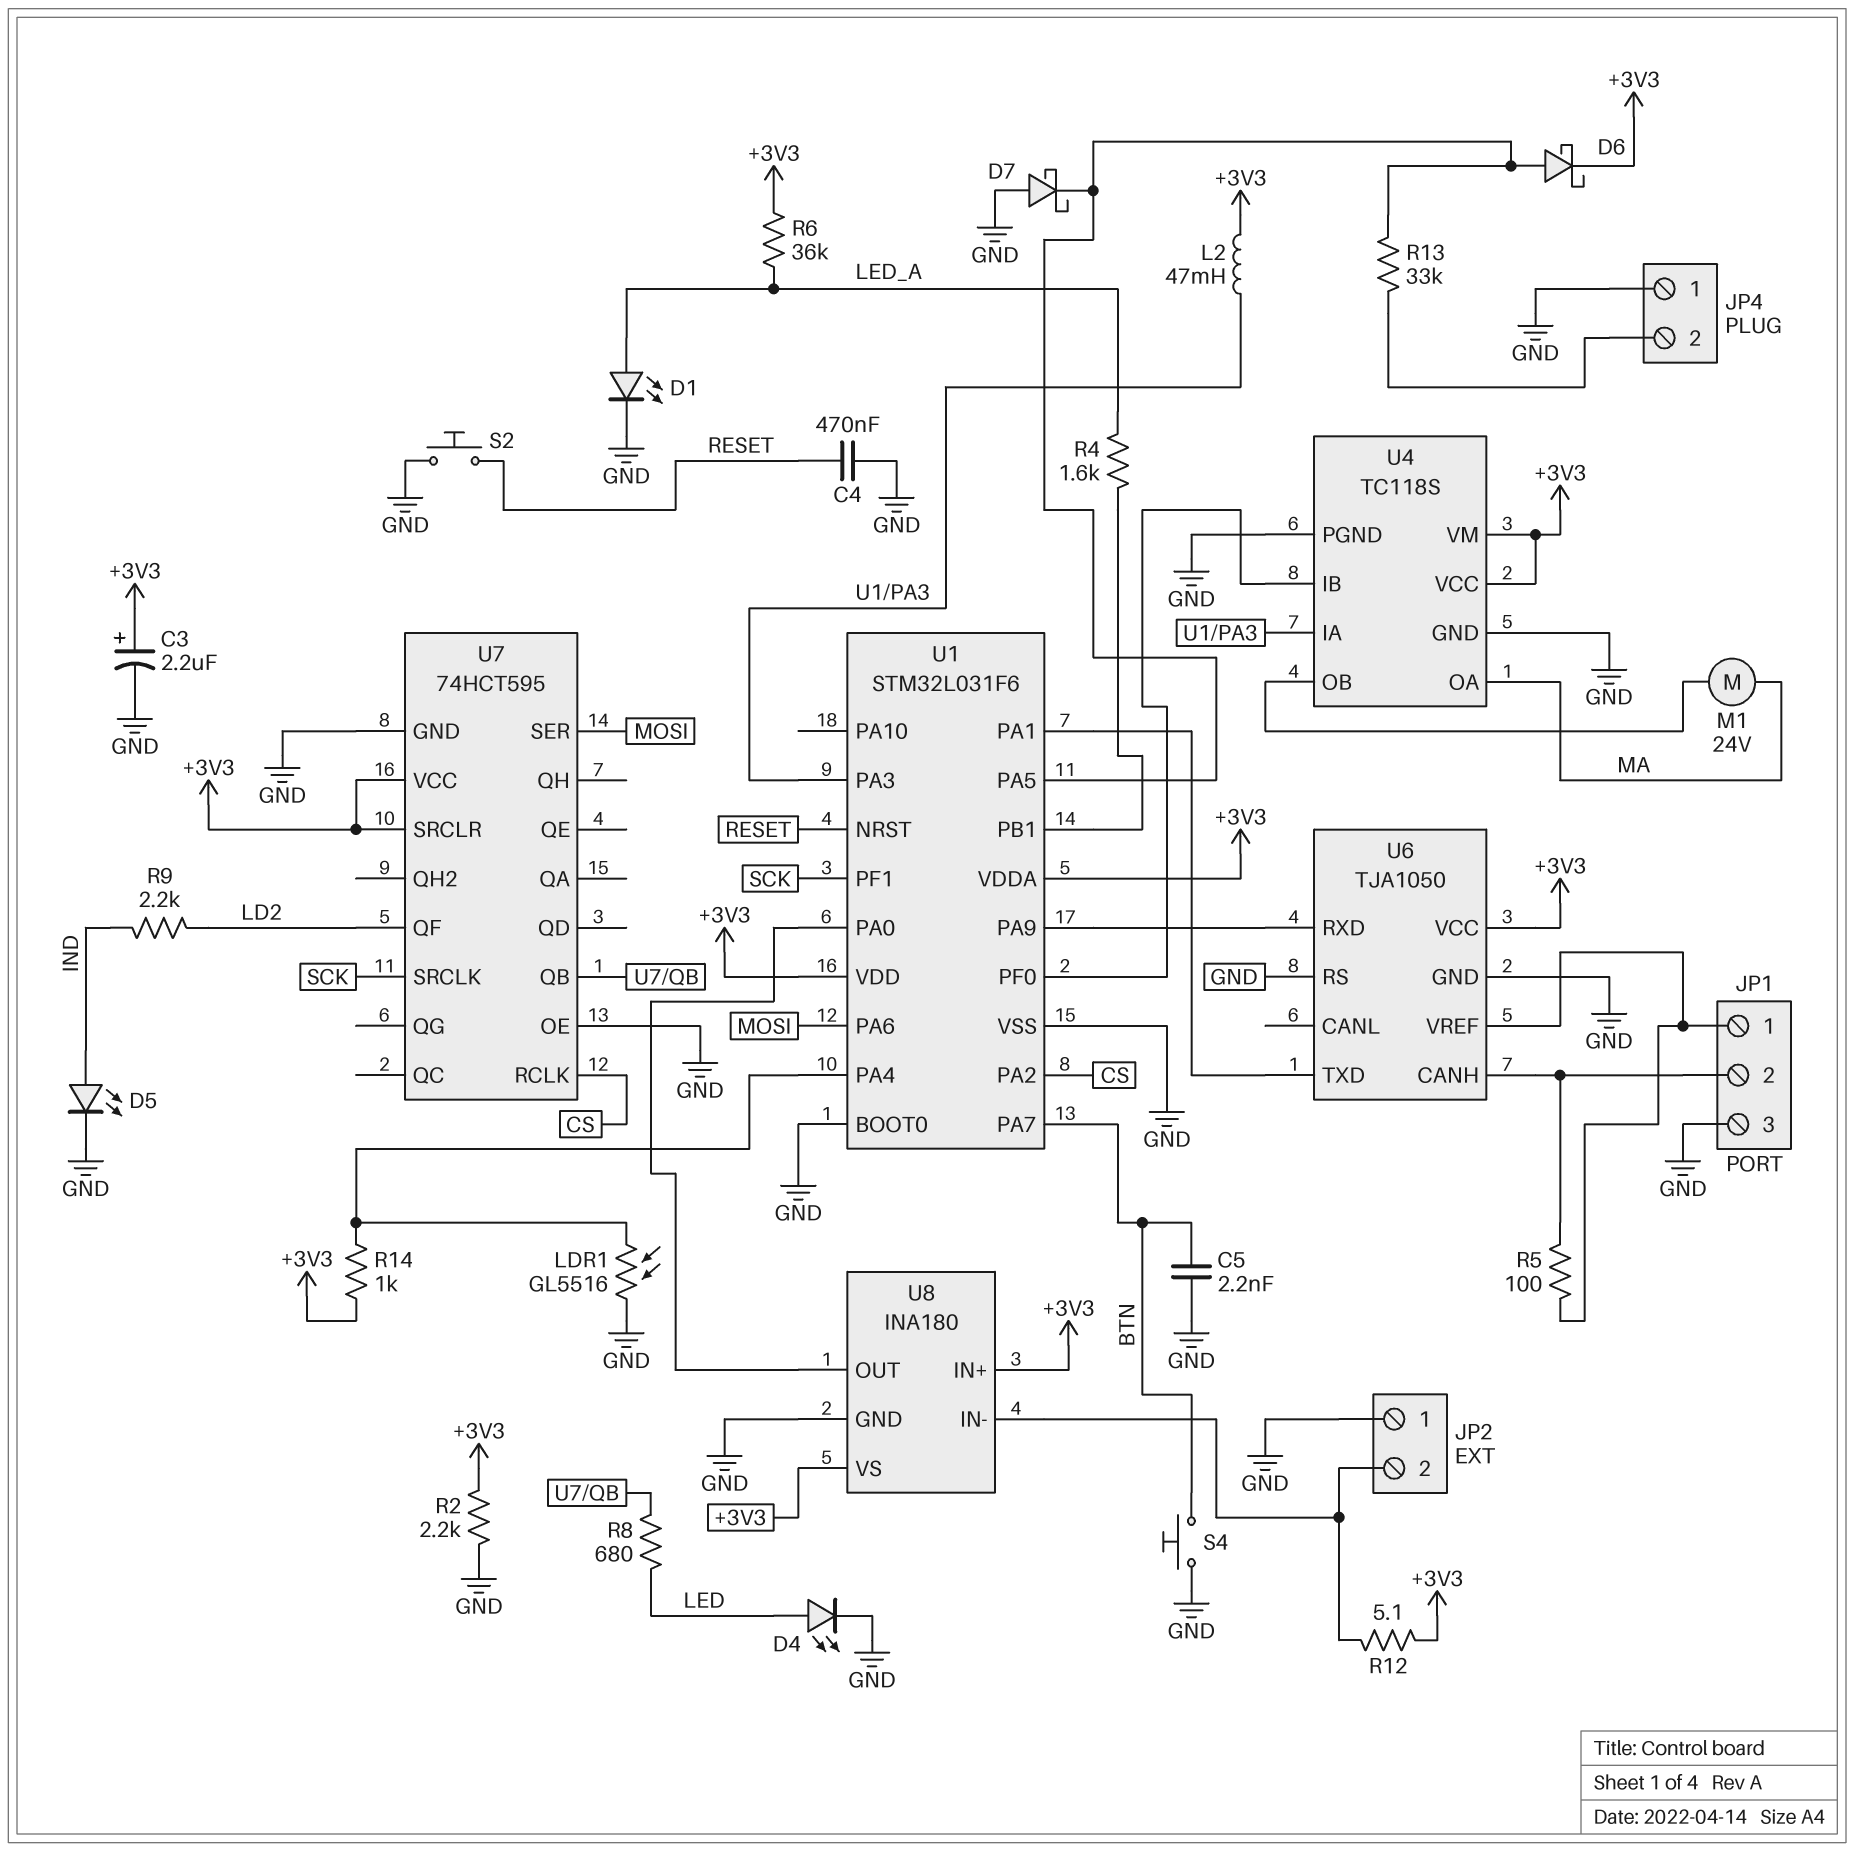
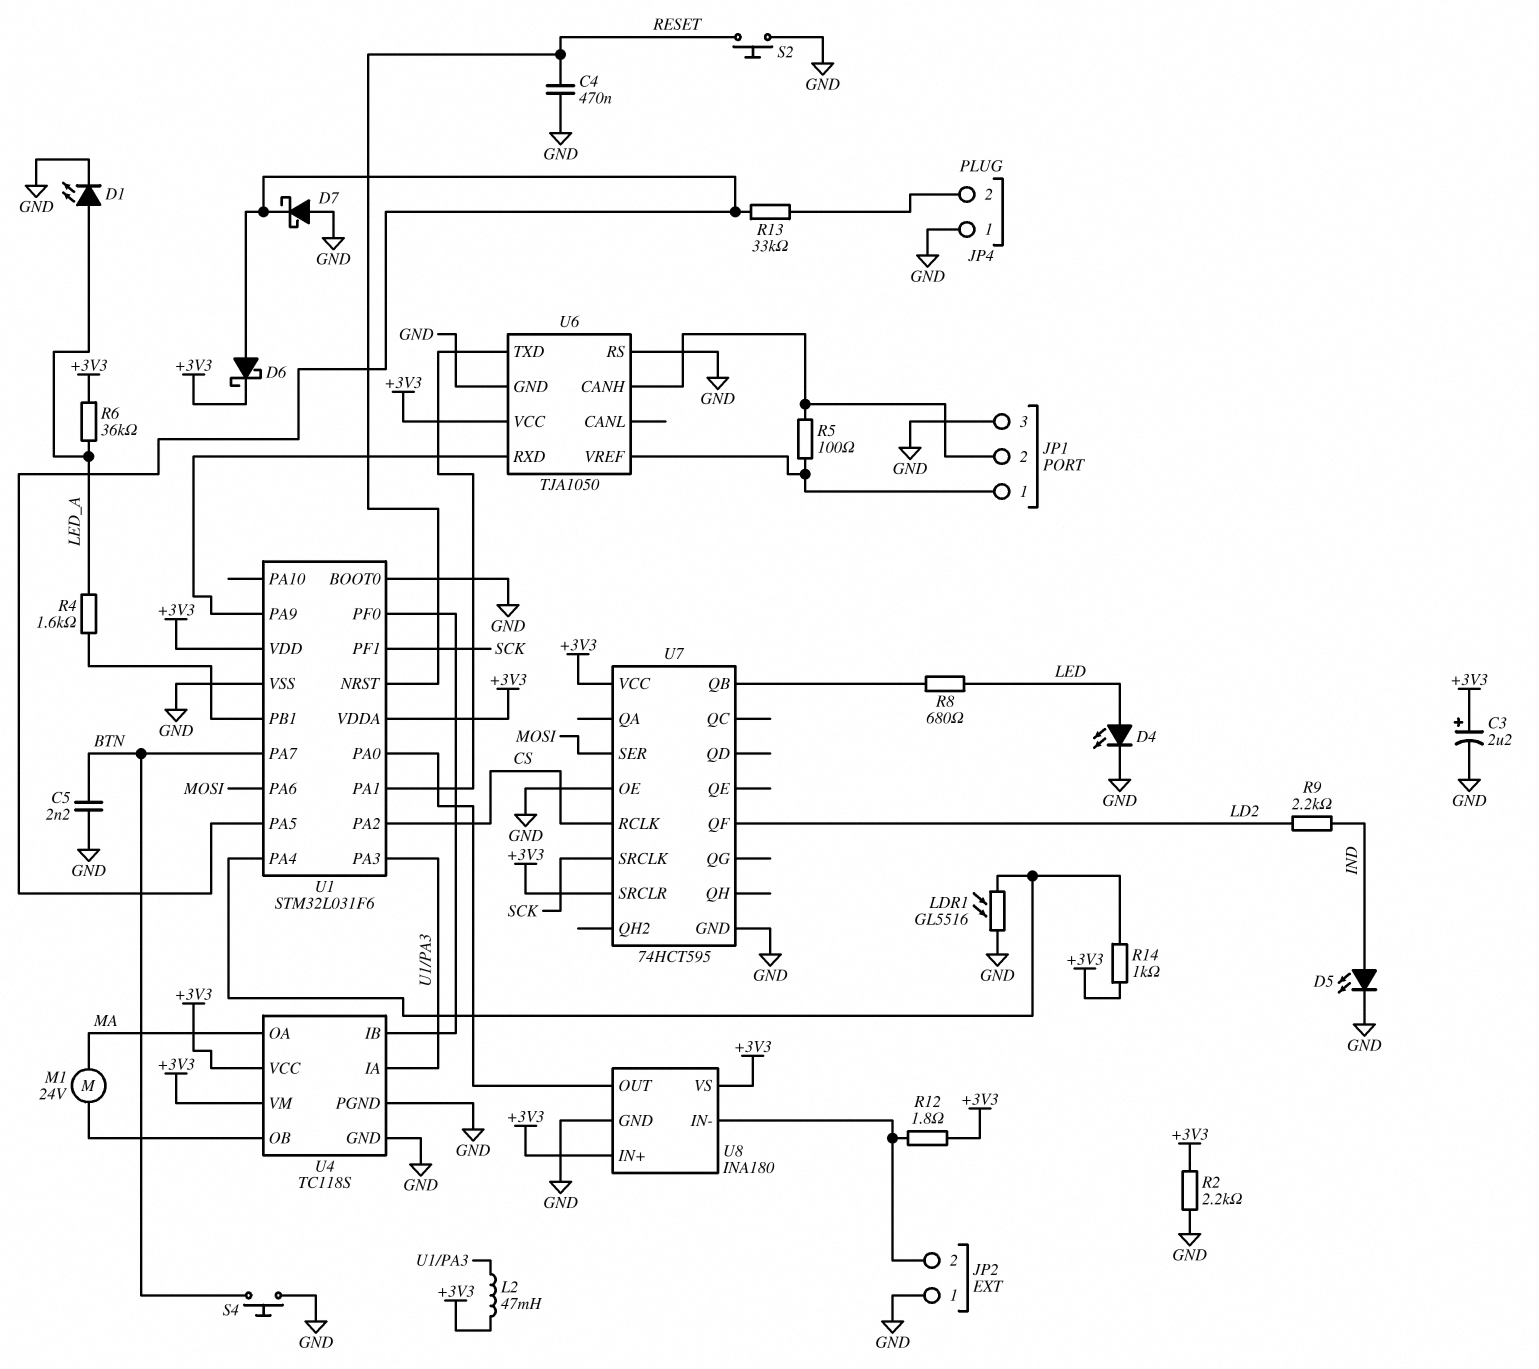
R12: 5.1 (+3V3, JP2/2) -> 1.8 (+3V3, JP2/2)

